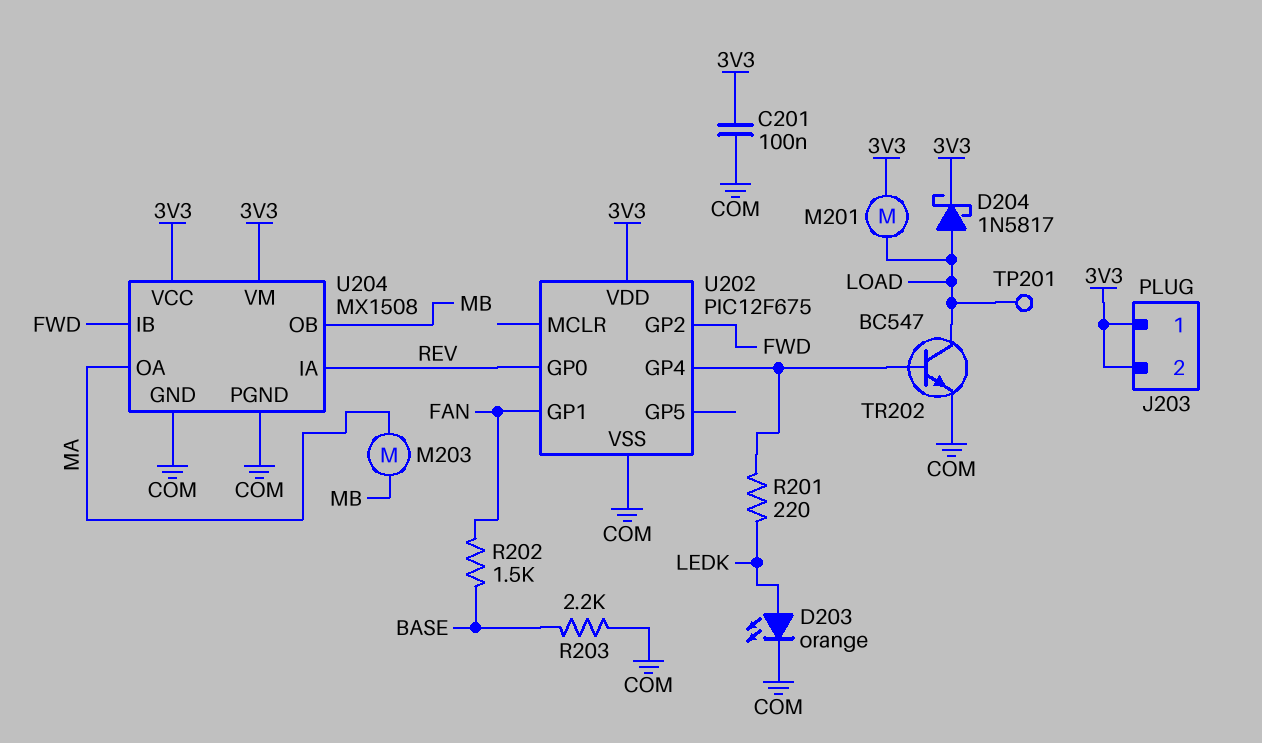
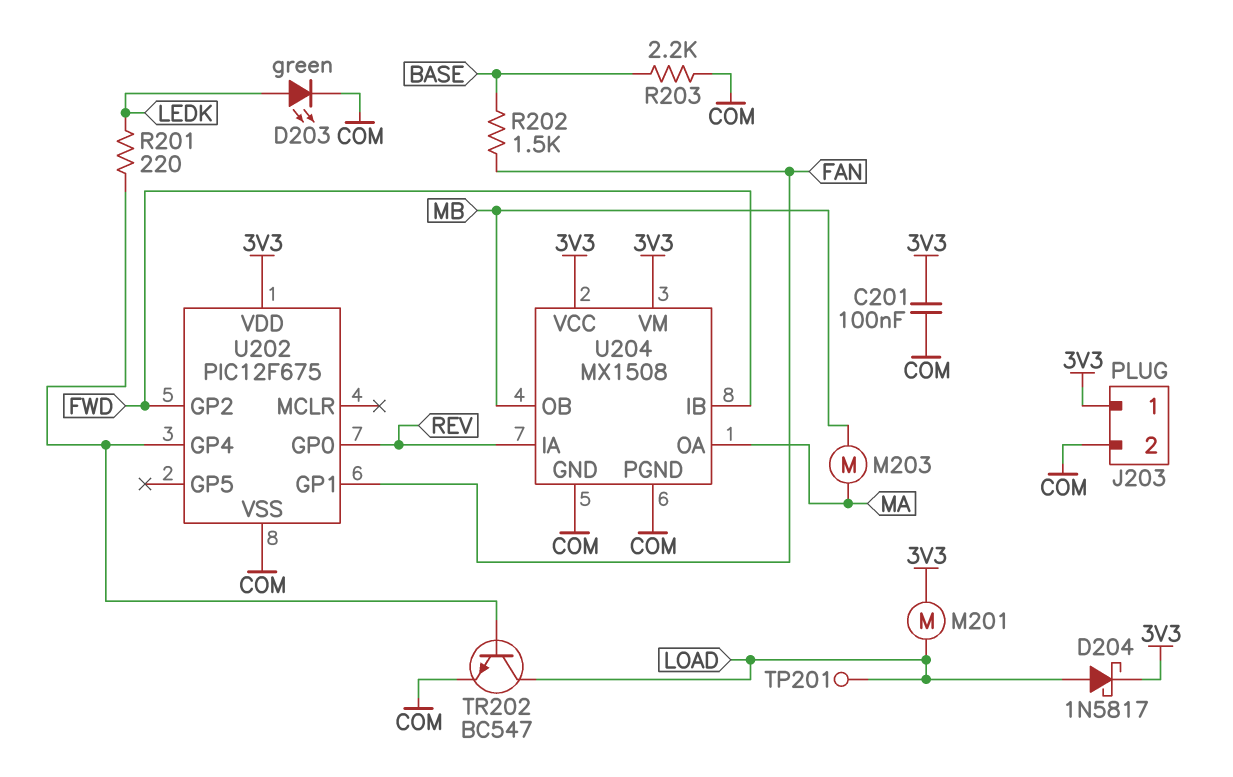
D203: LED orange (A LEDK, K COM) -> LED green (A LEDK, K COM)
J203 pin 2: 3V3 -> COM

